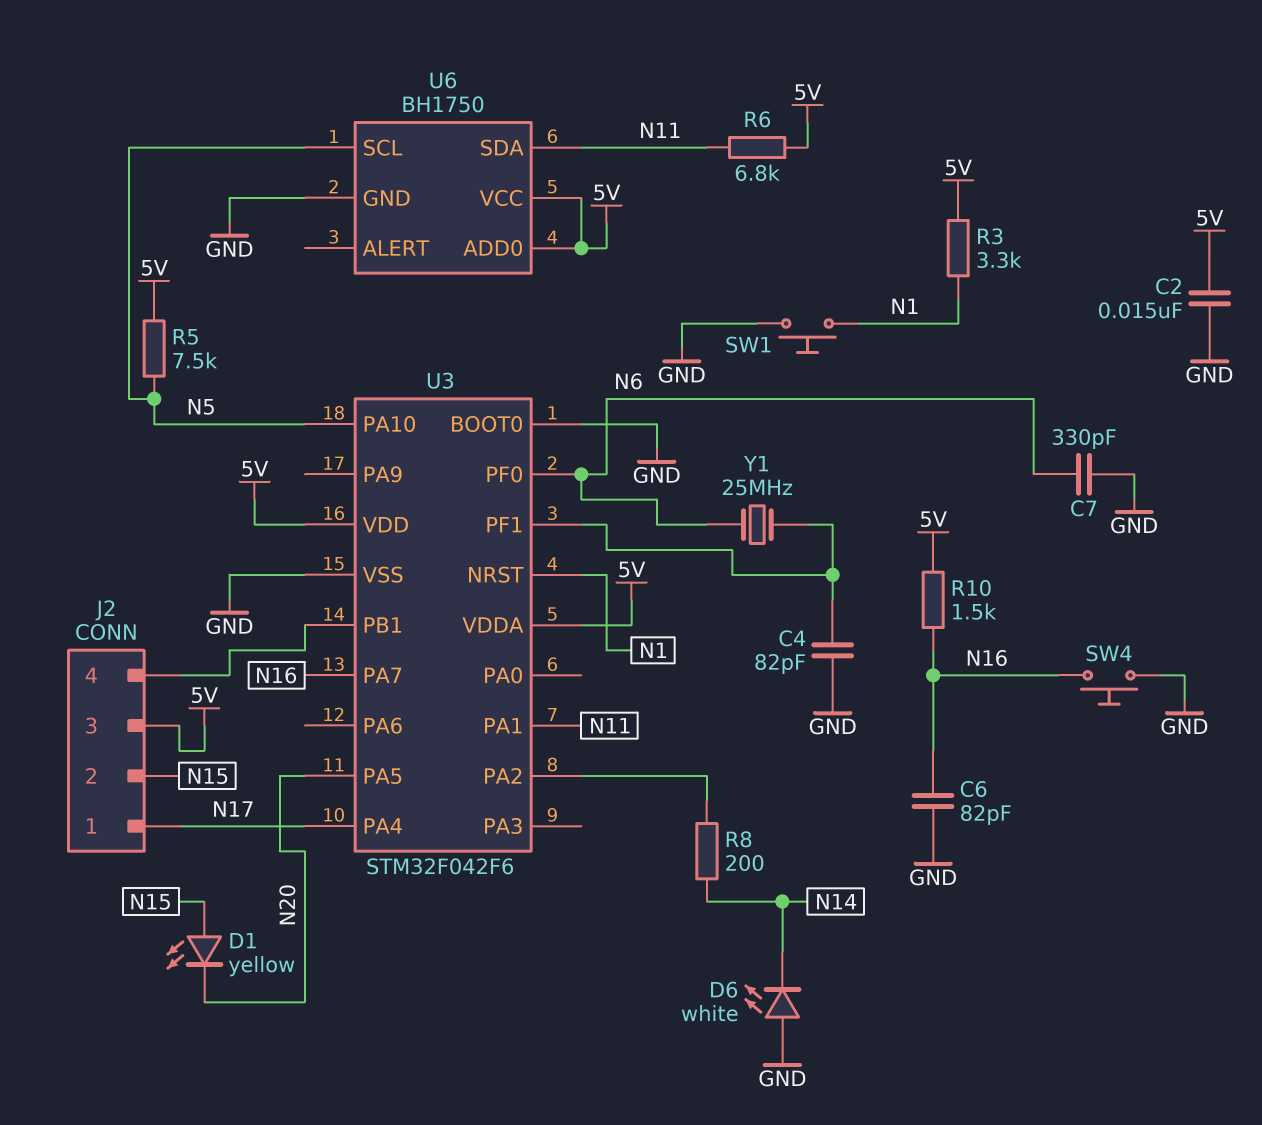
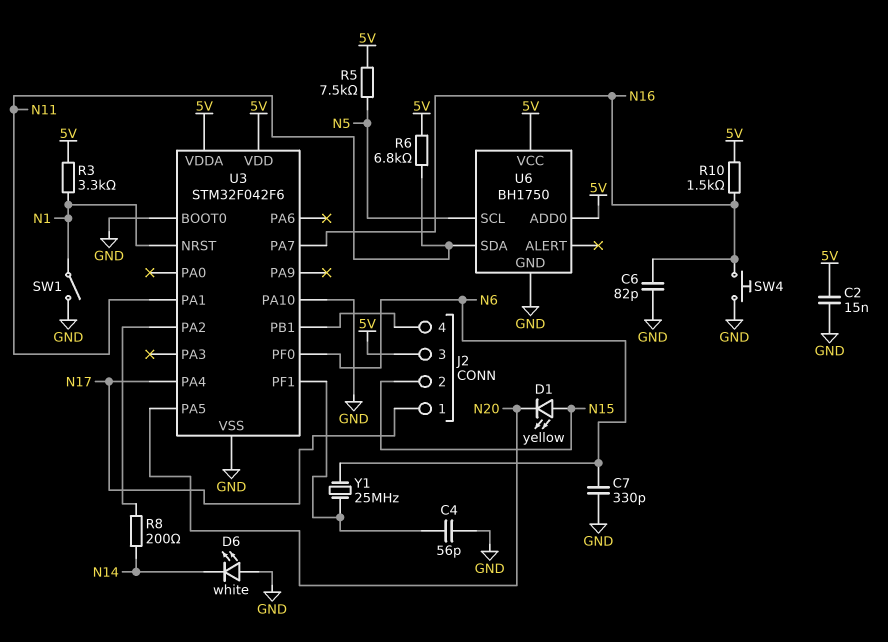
C4: 82pF (GND, U3/PF1) -> 56pF (GND, U3/PF1)
SW1: button (GND, N1) -> switch (GND, N1)
U3 pin PA10: N5 -> GND

